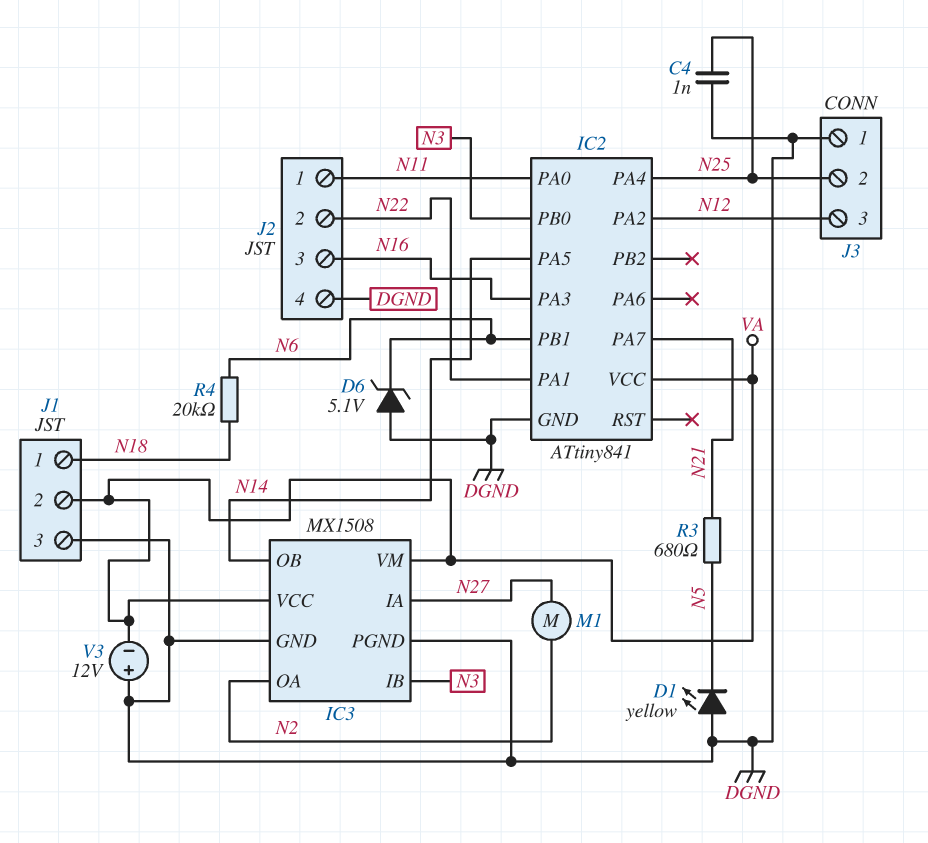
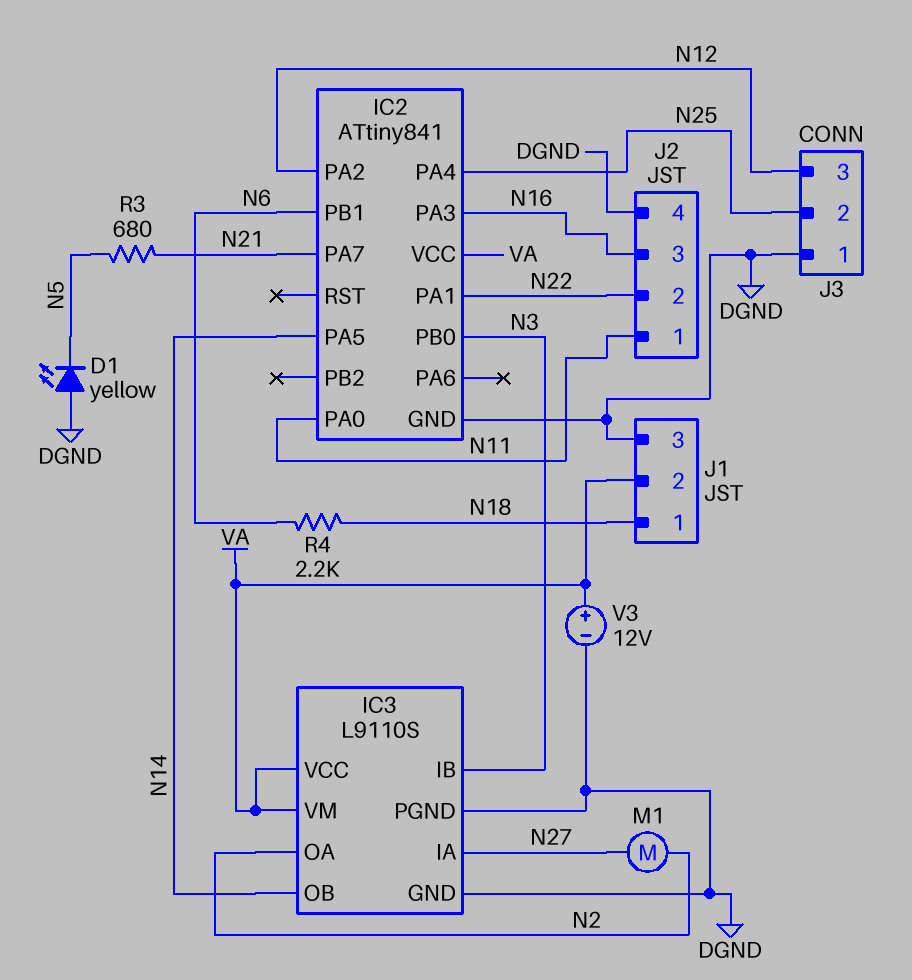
C4: 1nF (DGND, N25) -> none
D6: zener 5.1V (A DGND, K N6) -> none
IC3: MX1508 -> L9110S
R4: 20k (N6, N18) -> 2.2k (N6, N18)
V3: 12V (plus DGND, minus VA) -> 12V (plus VA, minus DGND)

